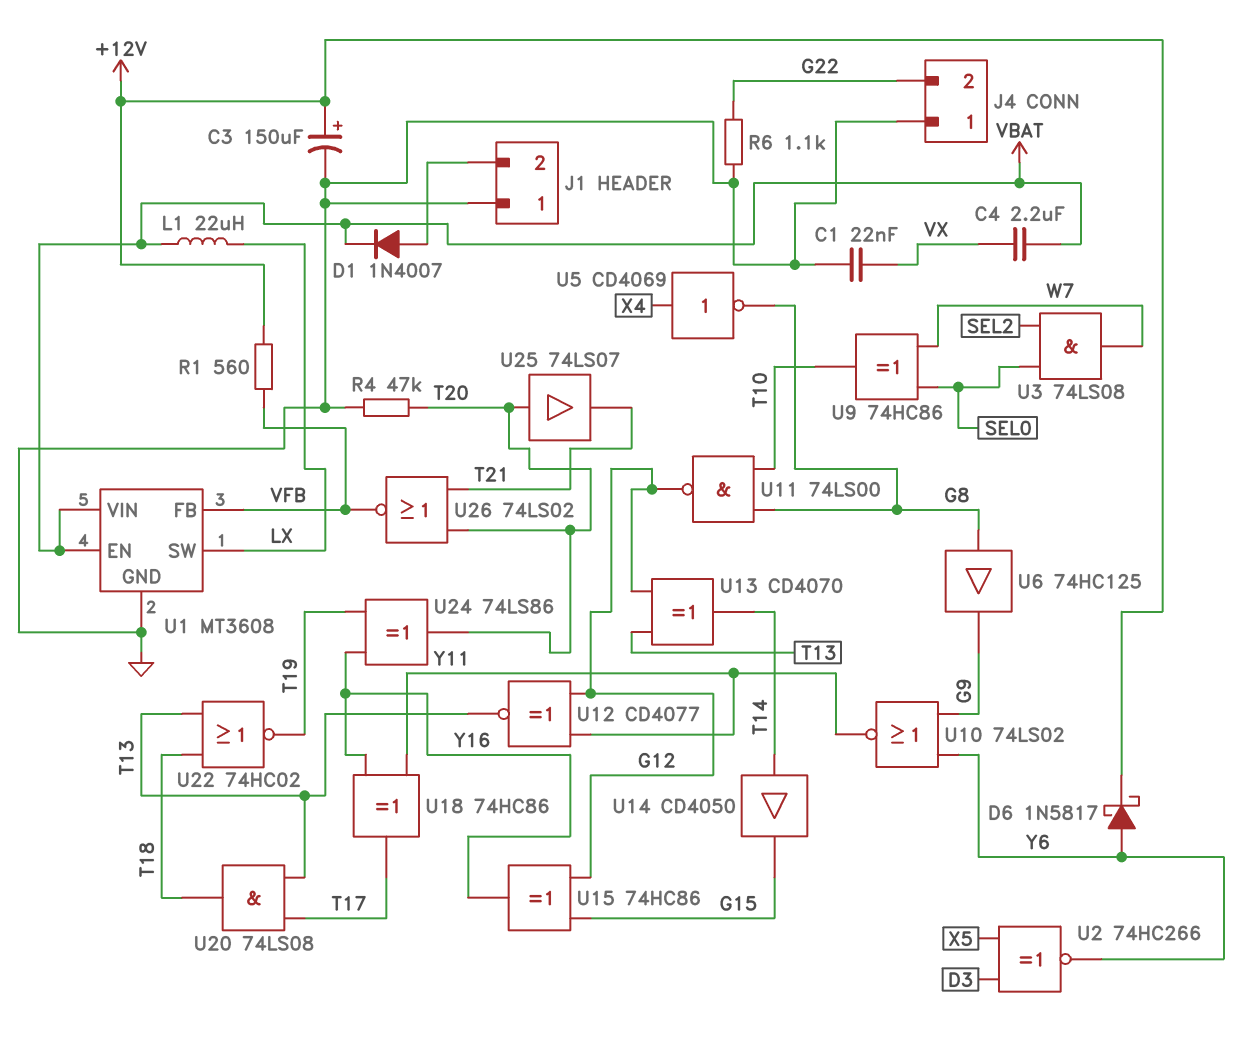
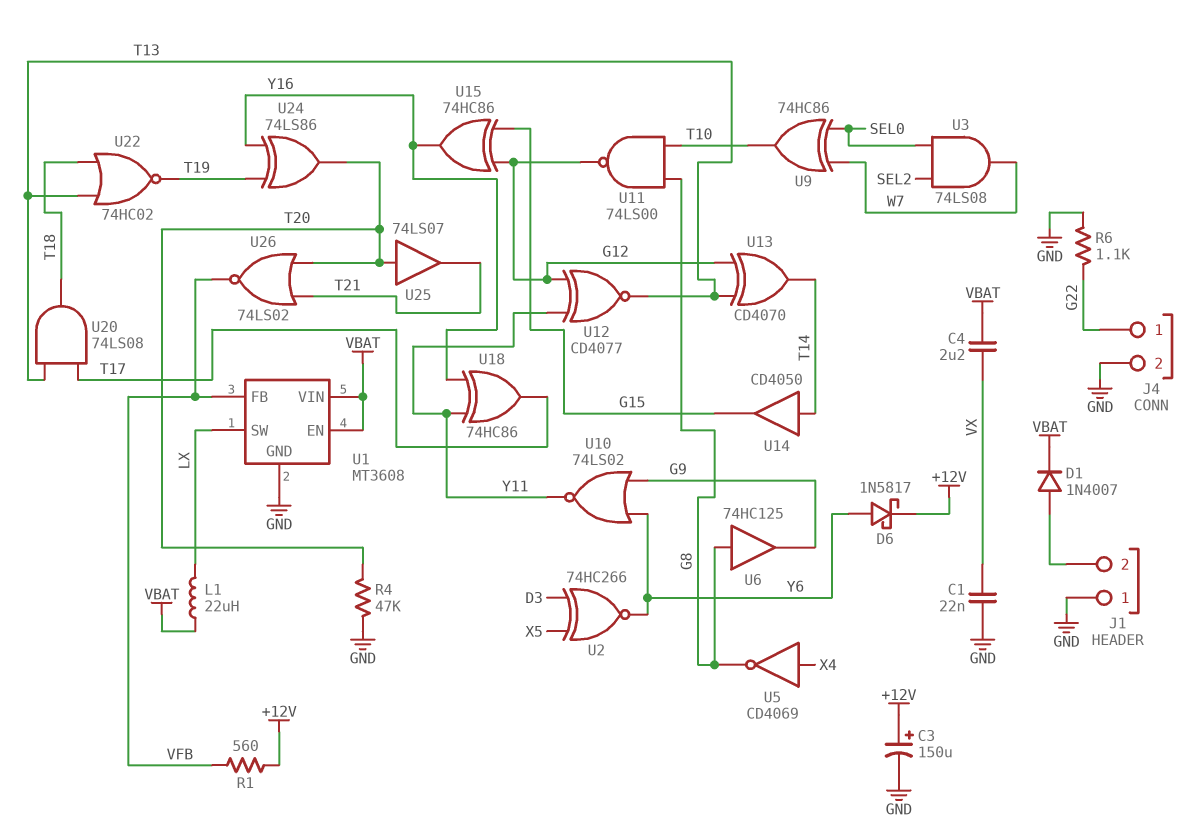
J4 pin 1: GND -> G22
J4 pin 2: G22 -> GND

